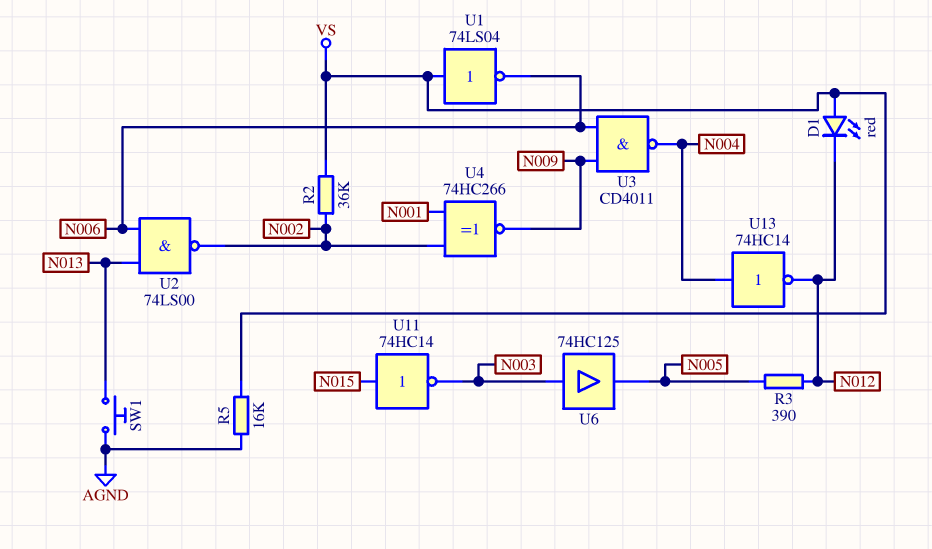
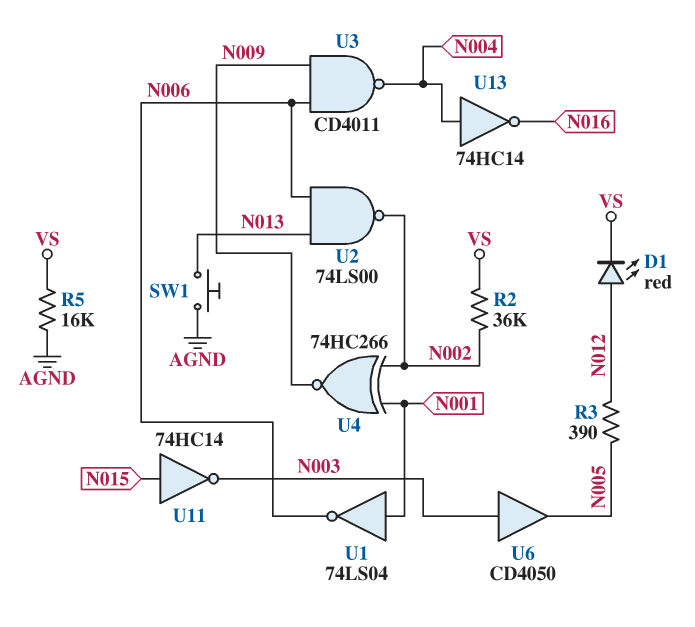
D1: LED red (A VS, K N012) -> LED red (A N012, K VS)
U1: NOT 74LS04 (in VS, out N006) -> NOT 74LS04 (in N001, out N006)
U6: buffer 74HC125 (in N003, out N005) -> buffer CD4050 (in N003, out N005)
U13: NOT 74HC14 (in N004, out N012) -> NOT 74HC14 (in N004, out N016)

